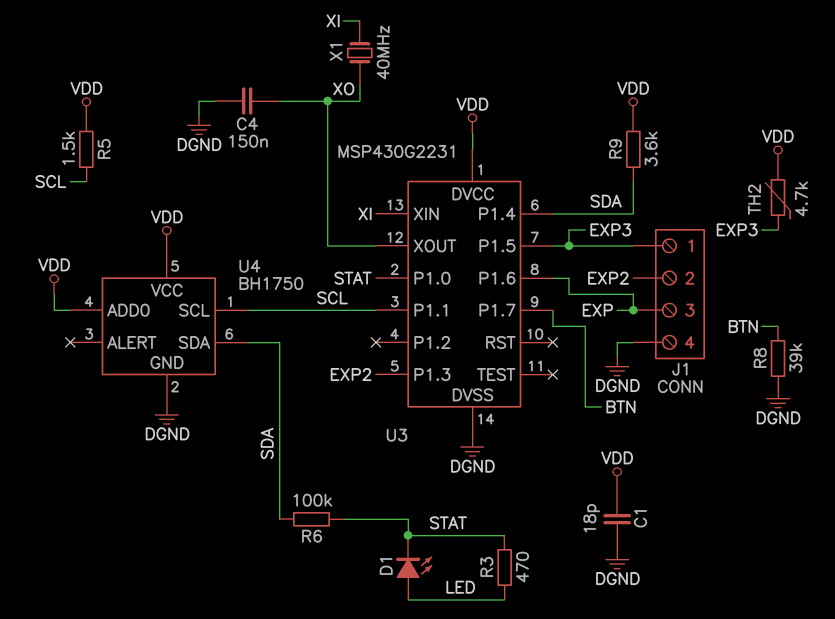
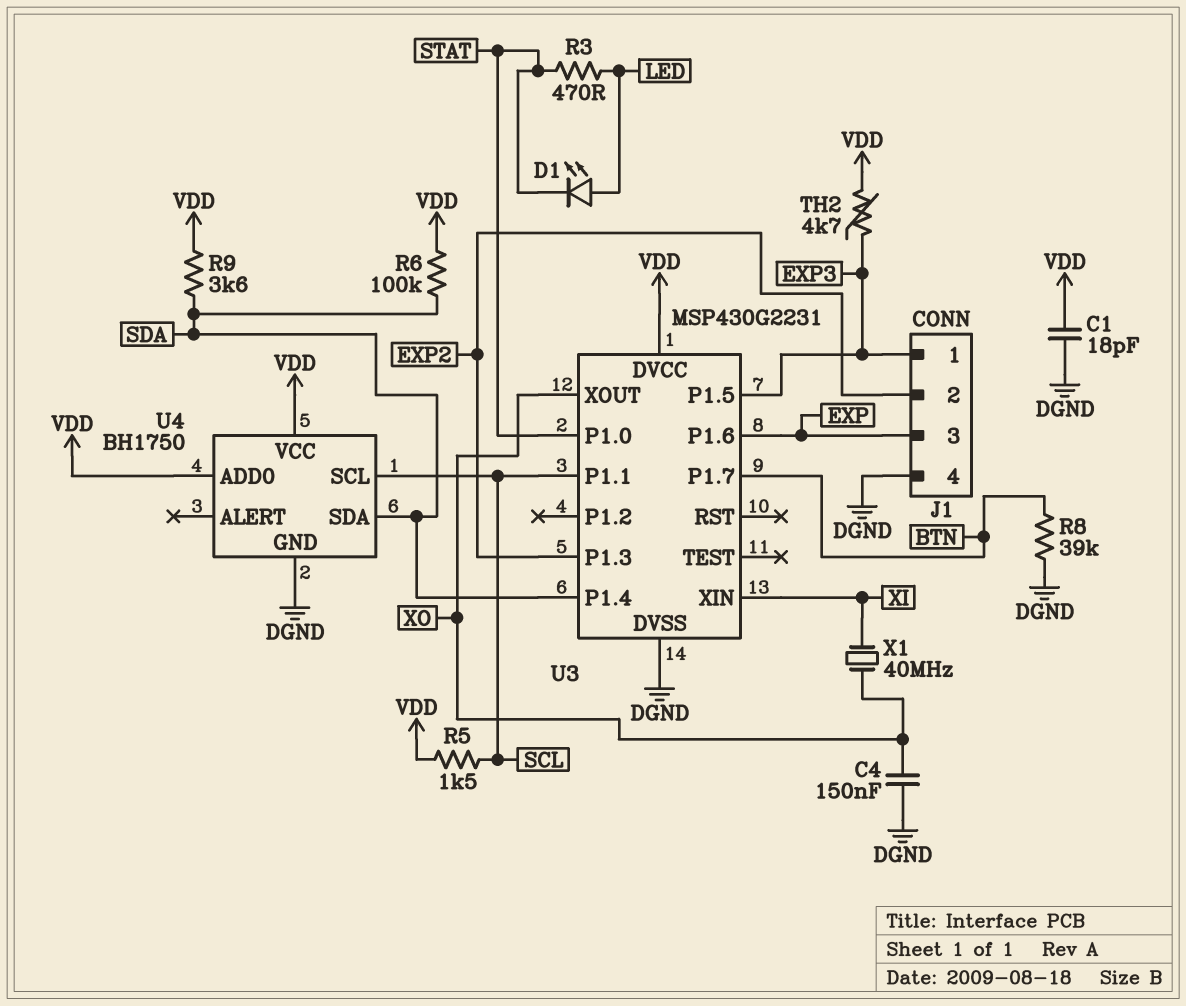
R6: 100k (SDA, STAT) -> 100k (SDA, VDD)

